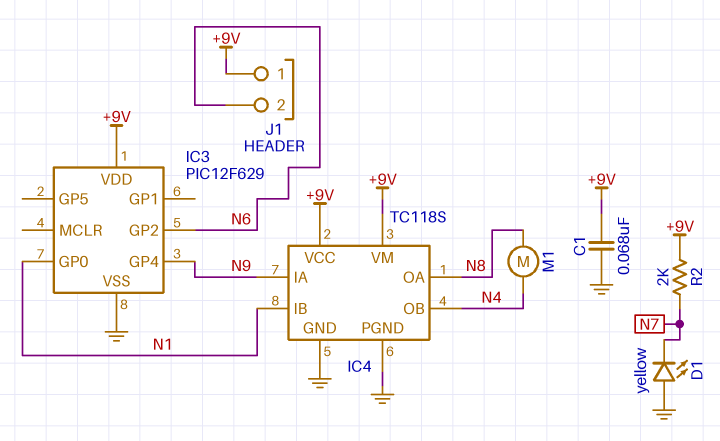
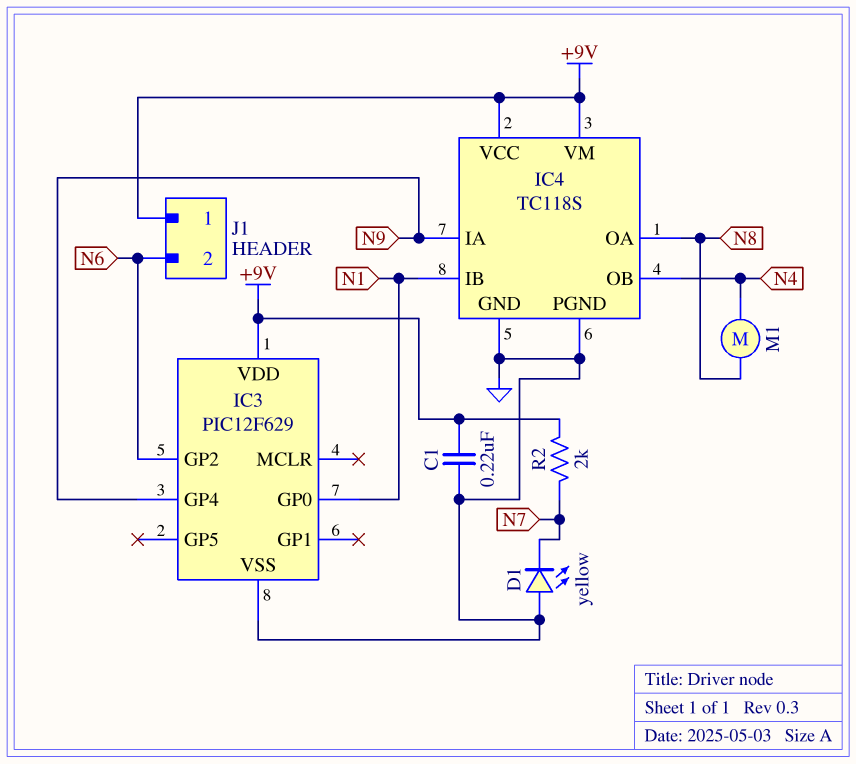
C1: 68nF (+9V, GND) -> 220nF (+9V, GND)

